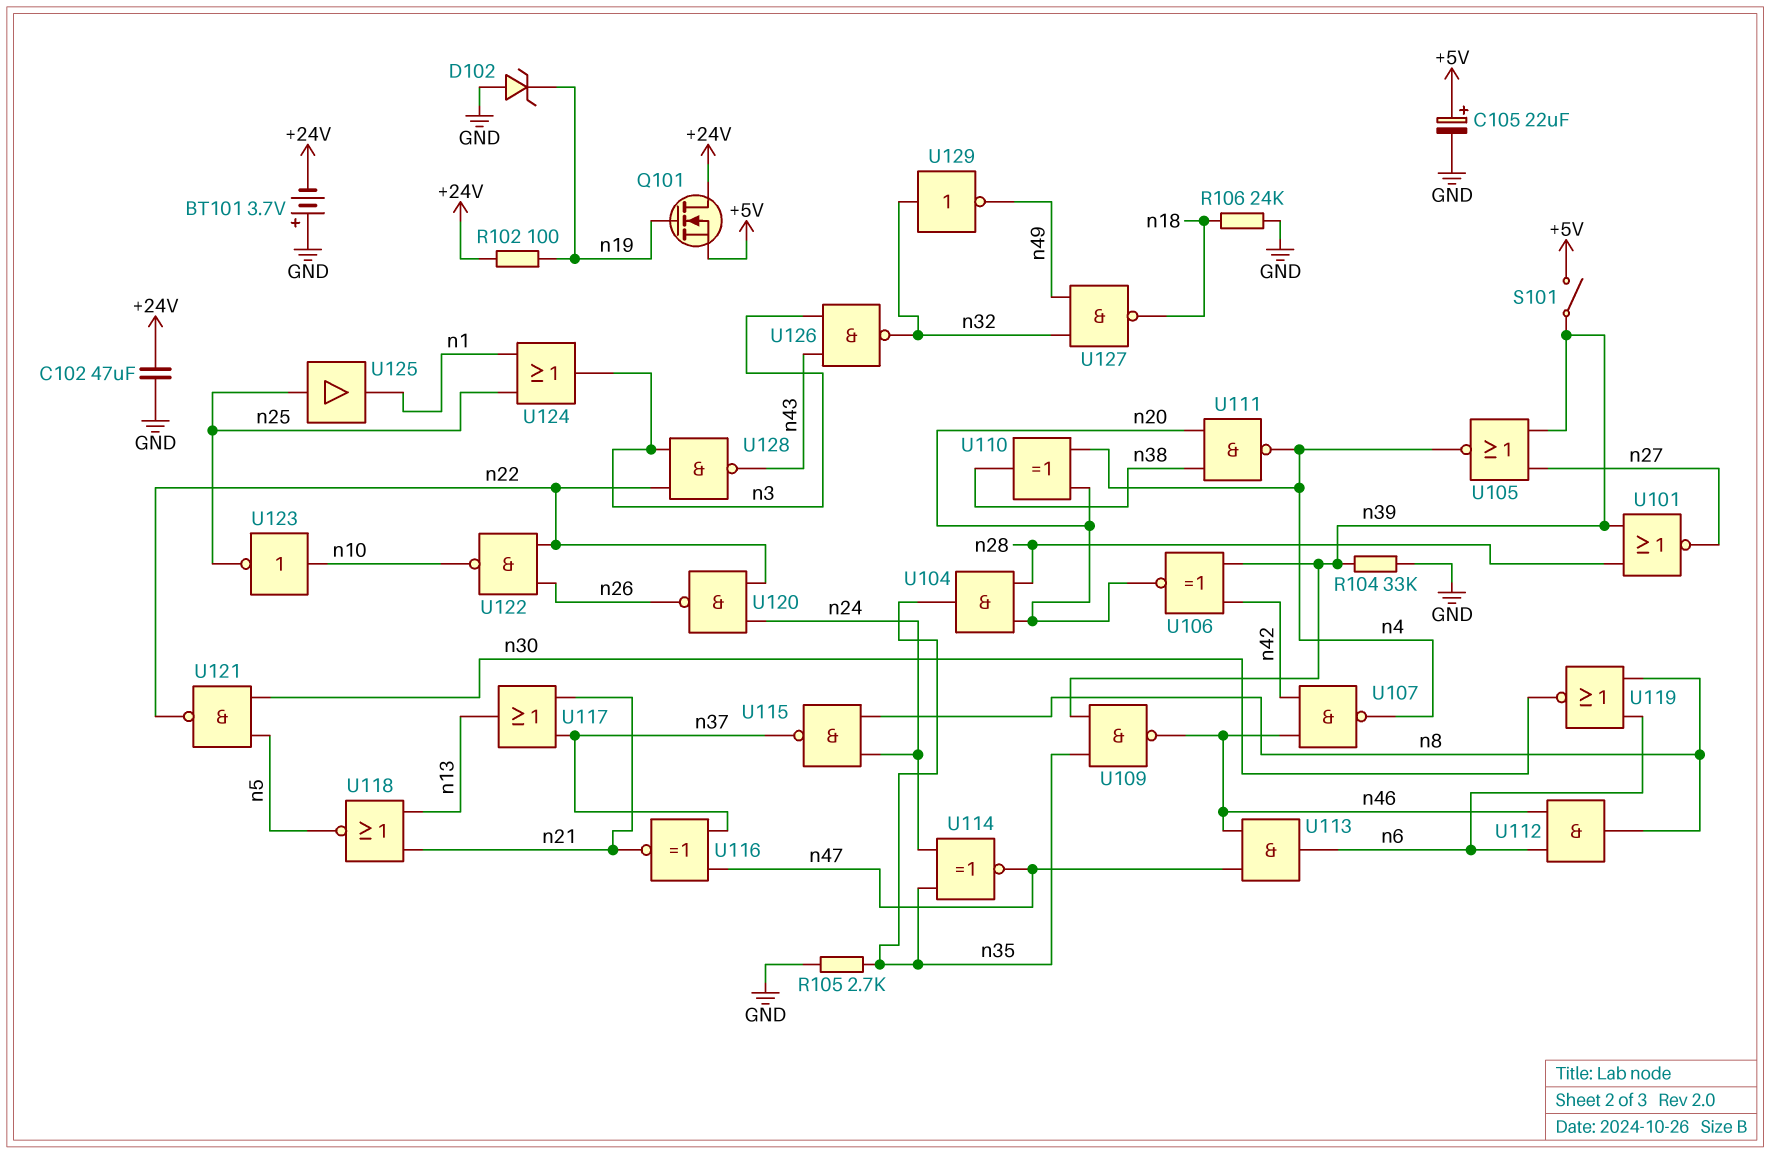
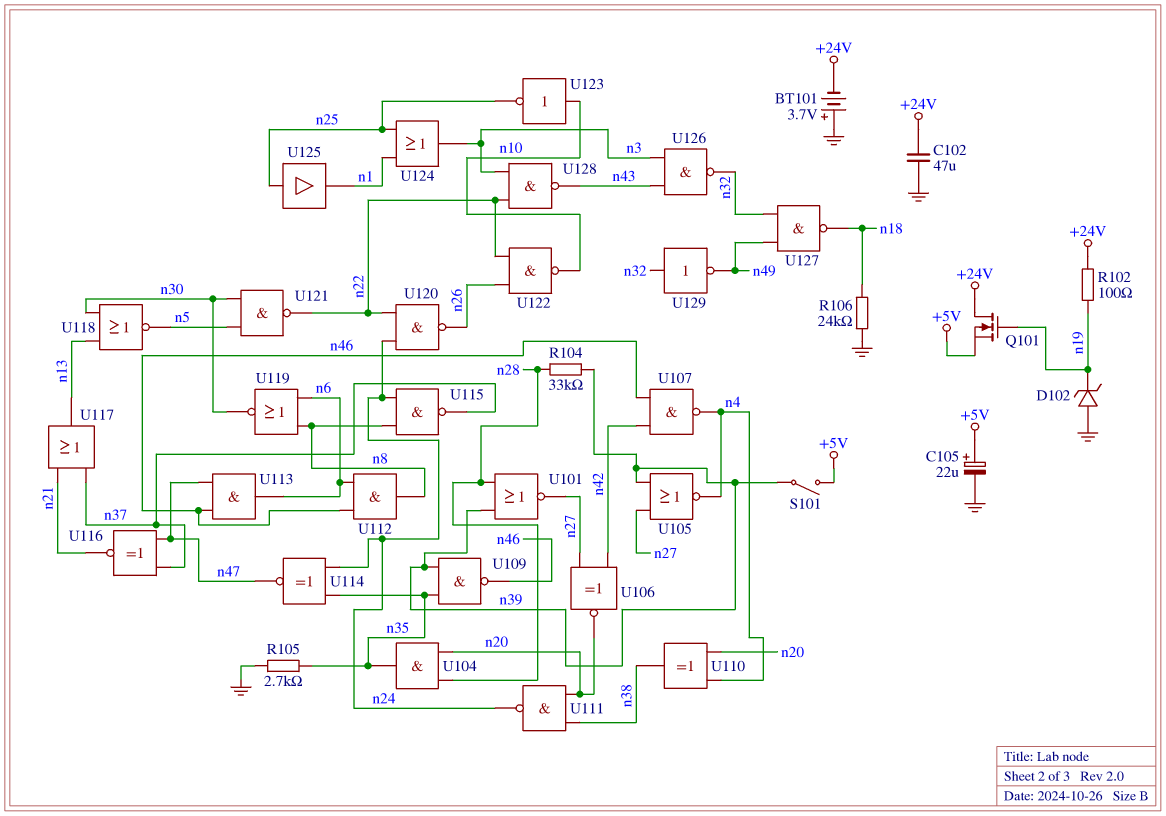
R104: 33k (GND, n39) -> 33k (n28, n39)
U106: XNOR (in n39, in n42, out n20) -> XNOR (in n27, in n42, out n20)
U111: NAND (in n20, in n38, out n4) -> NAND (in n20, in n38, out n24)
U118: NOR (in n13, in n21, out n5) -> NOR (in n13, in n30, out n5)

